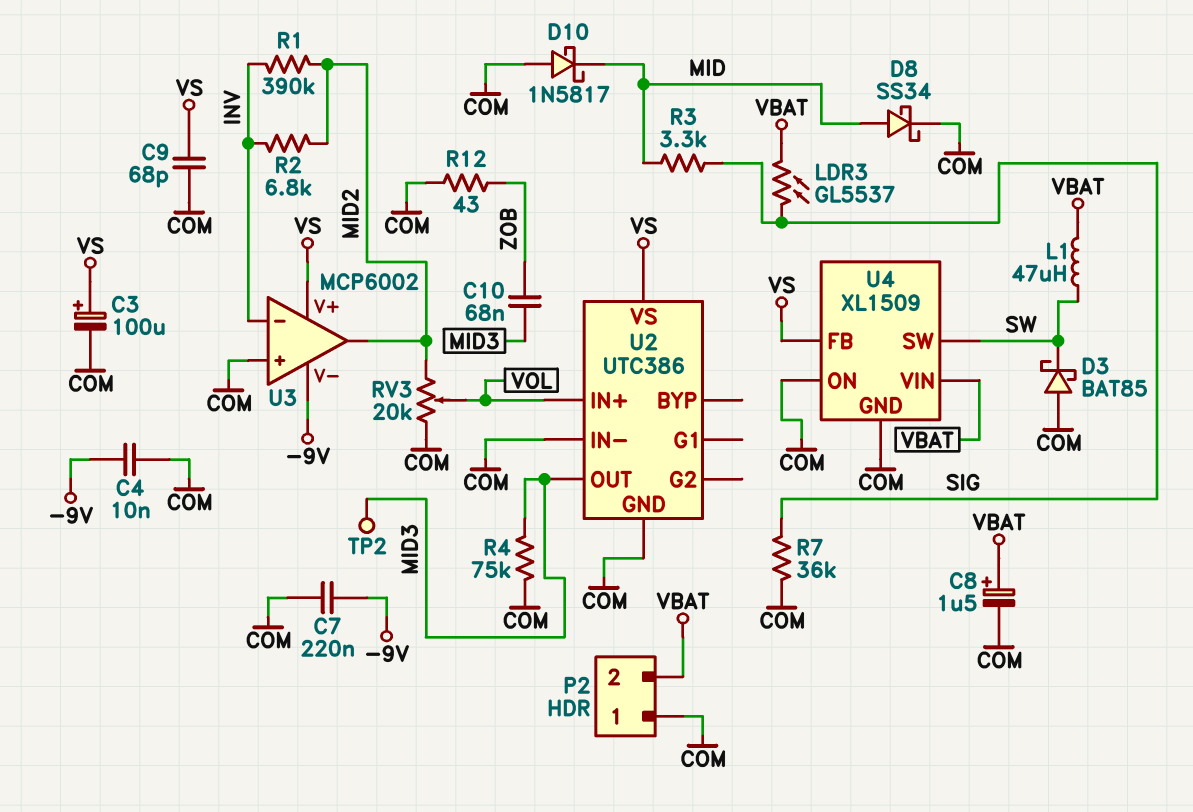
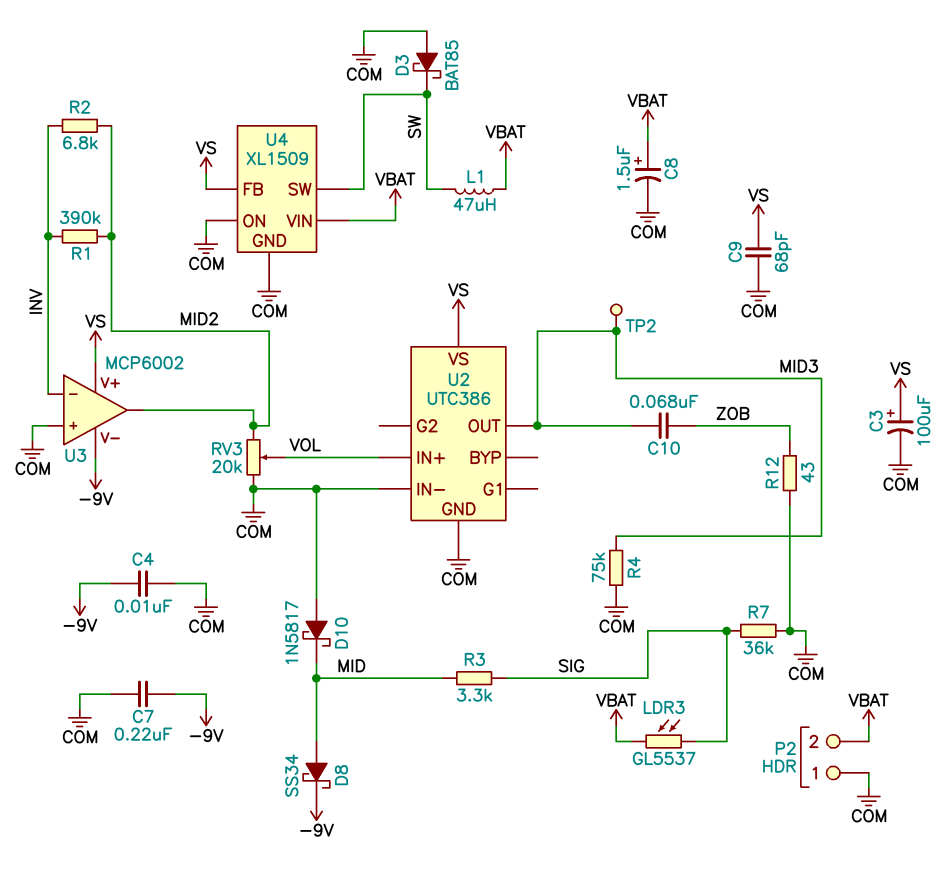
D8: schottky SS34 (A MID, K COM) -> schottky SS34 (A MID, K -9V)

